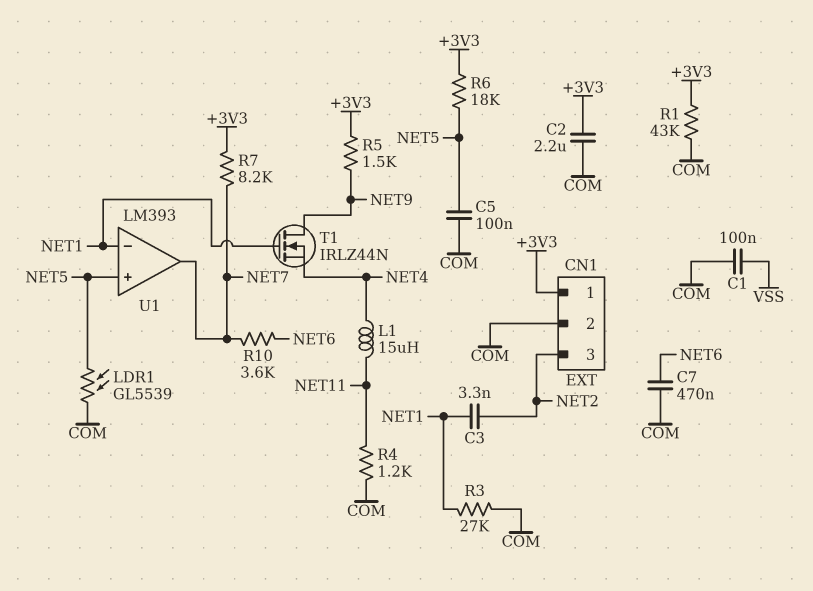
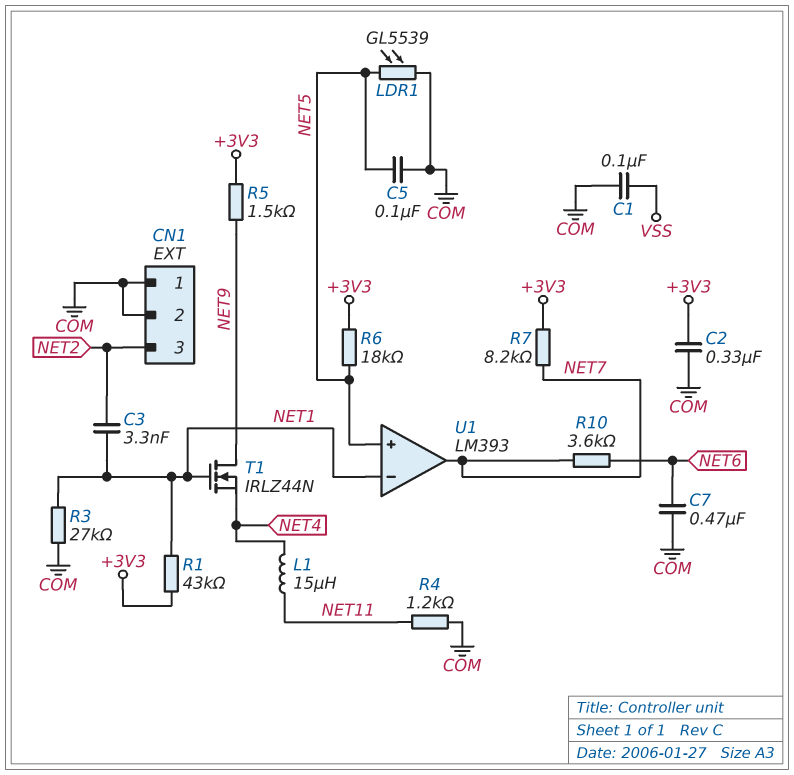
C2: 2.2uF (+3V3, COM) -> 330nF (+3V3, COM)
CN1 pin 1: +3V3 -> COM
R1: 43k (+3V3, COM) -> 43k (+3V3, NET1)

